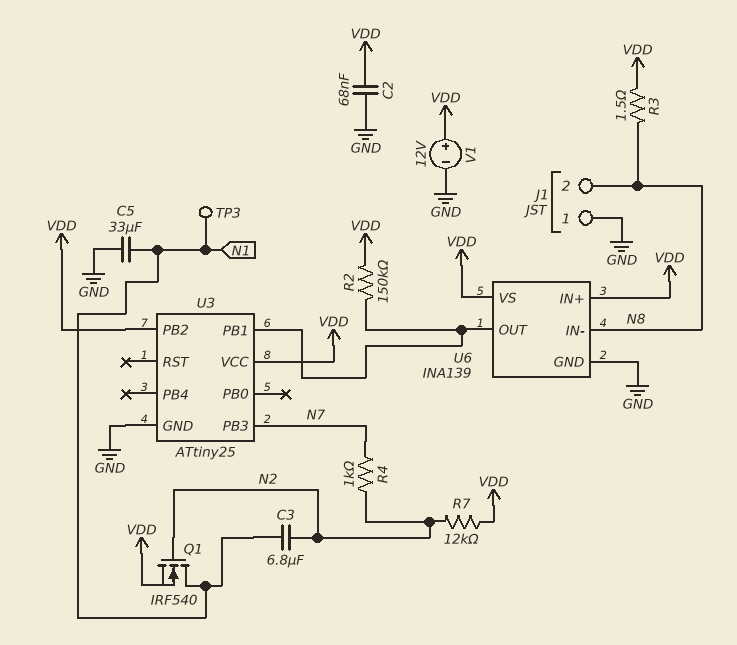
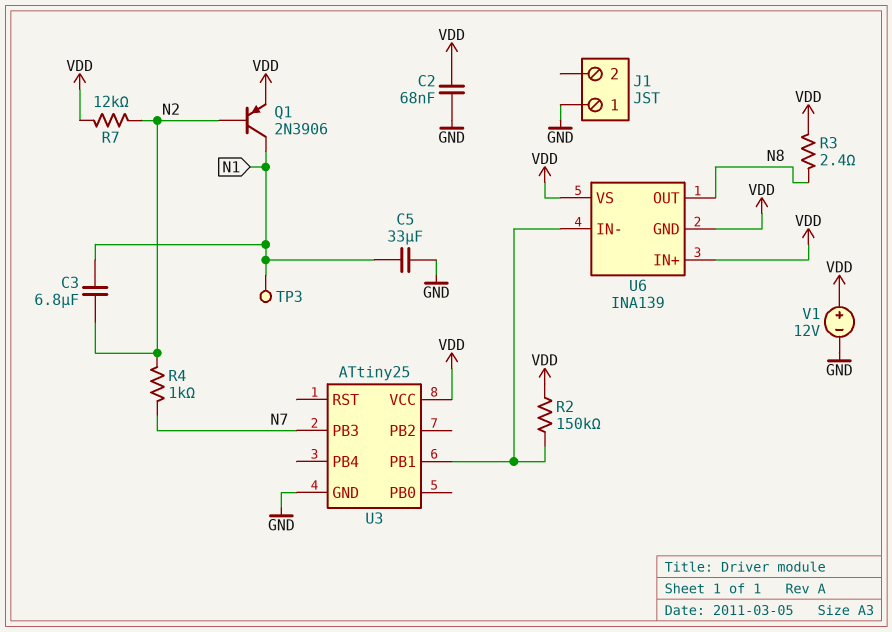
J1 pin 2: N8 -> none
Q1: NMOS IRF540 (G N2, D N1, S VDD) -> PNP 2N3906 (B N2, C N1, E VDD)
R3: 1.5 (N8, VDD) -> 2.4 (N8, VDD)
U3 pin PB2: VDD -> none
U6 pin GND: GND -> VDD
U6 pin IN-: N8 -> U3/PB1
U6 pin OUT: U3/PB1 -> N8

